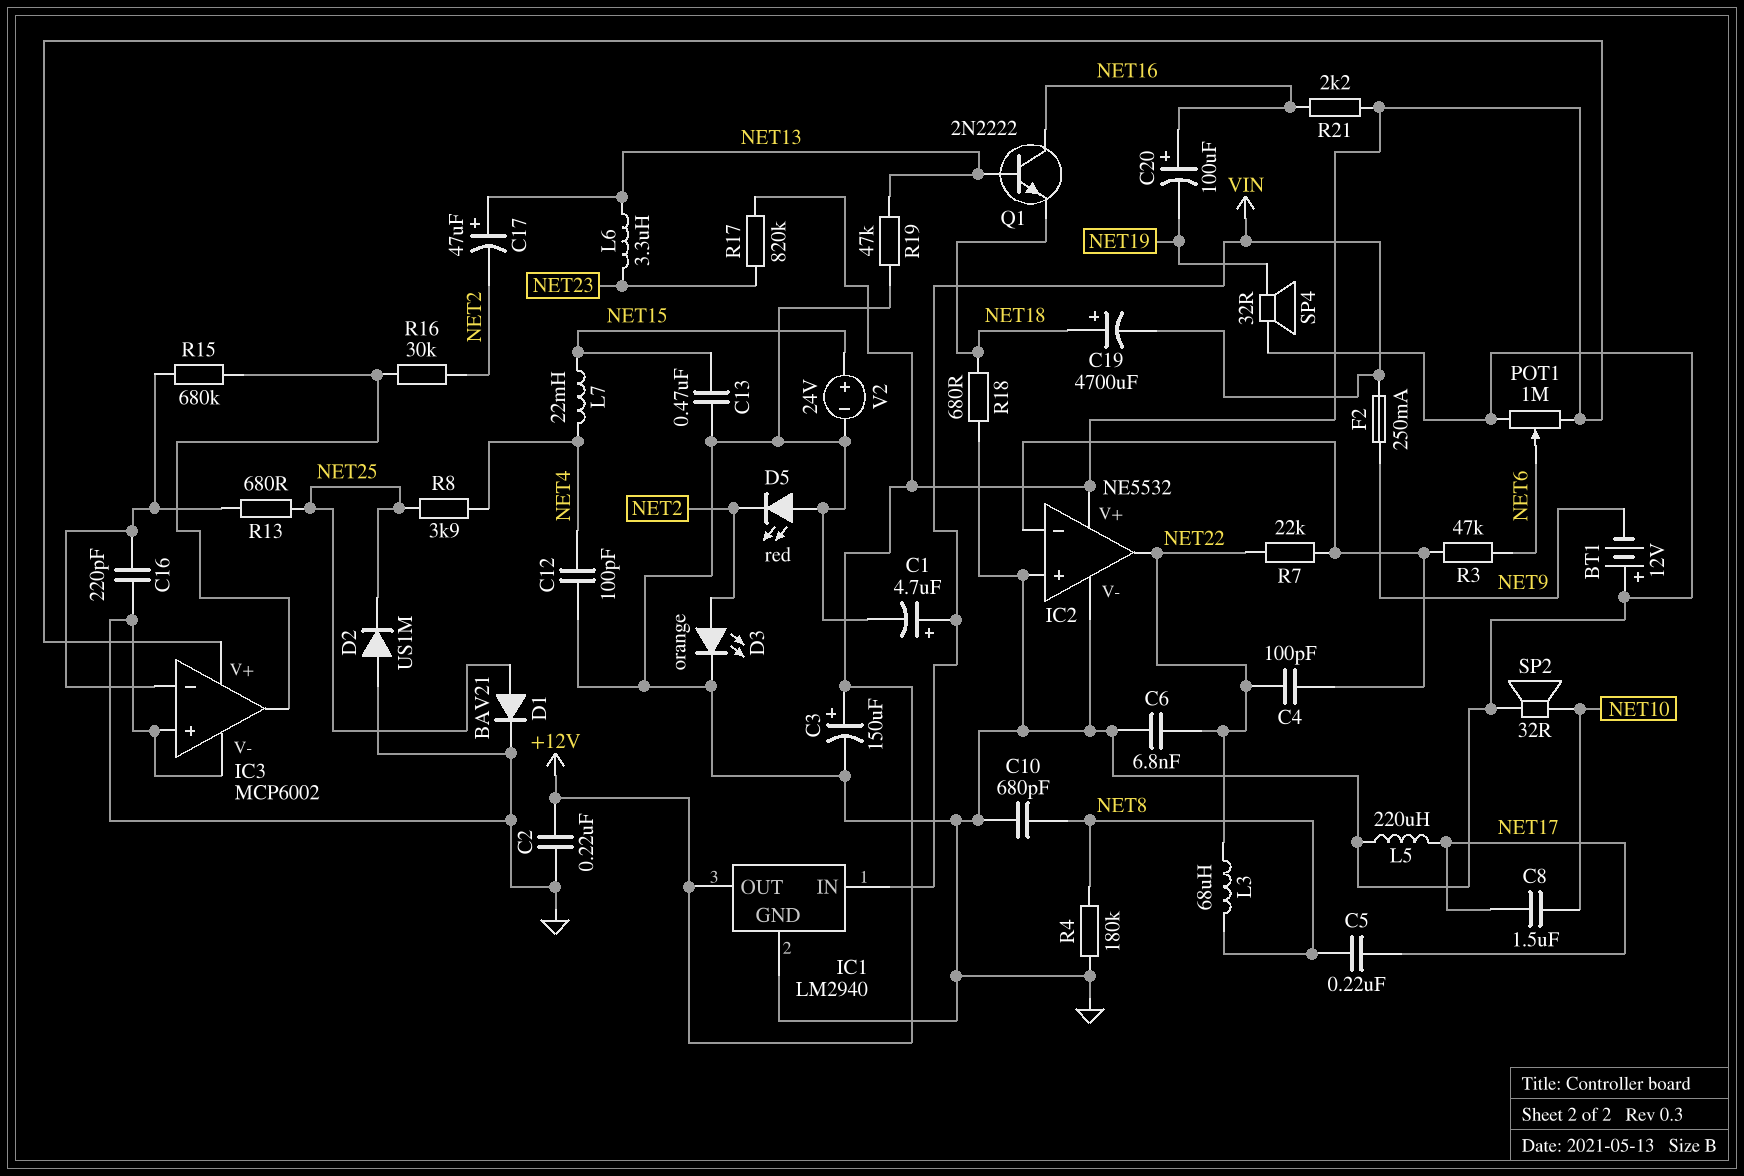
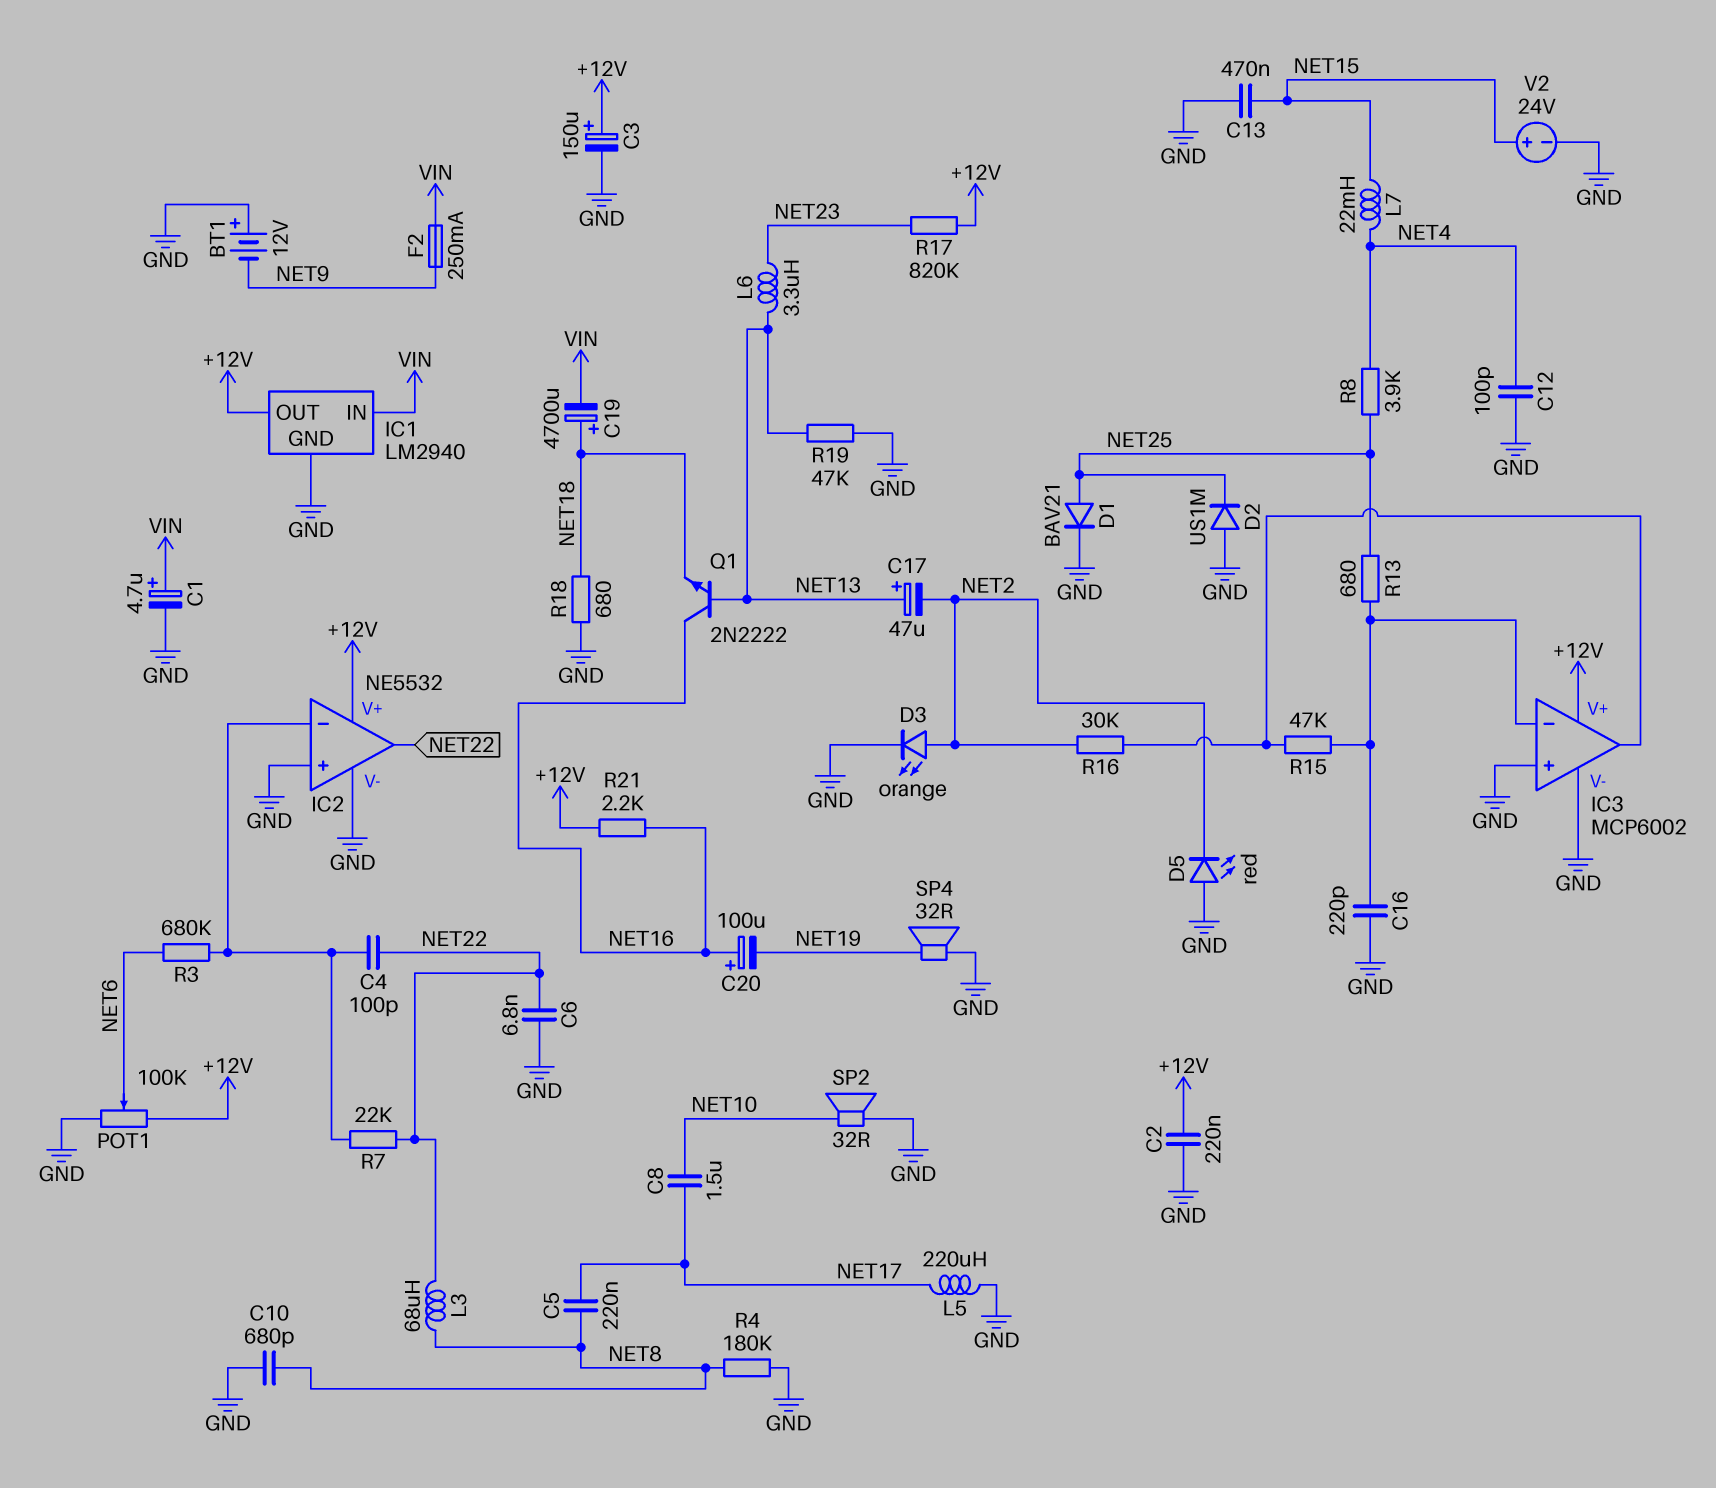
POT1: 1M (+12V, GND, wiper NET6) -> 100k (+12V, GND, wiper NET6)
R3: 47k (IC2/in-, NET6) -> 680k (IC2/in-, NET6)
R15: 680k (IC3/in-, IC3/out) -> 47k (IC3/in-, IC3/out)

